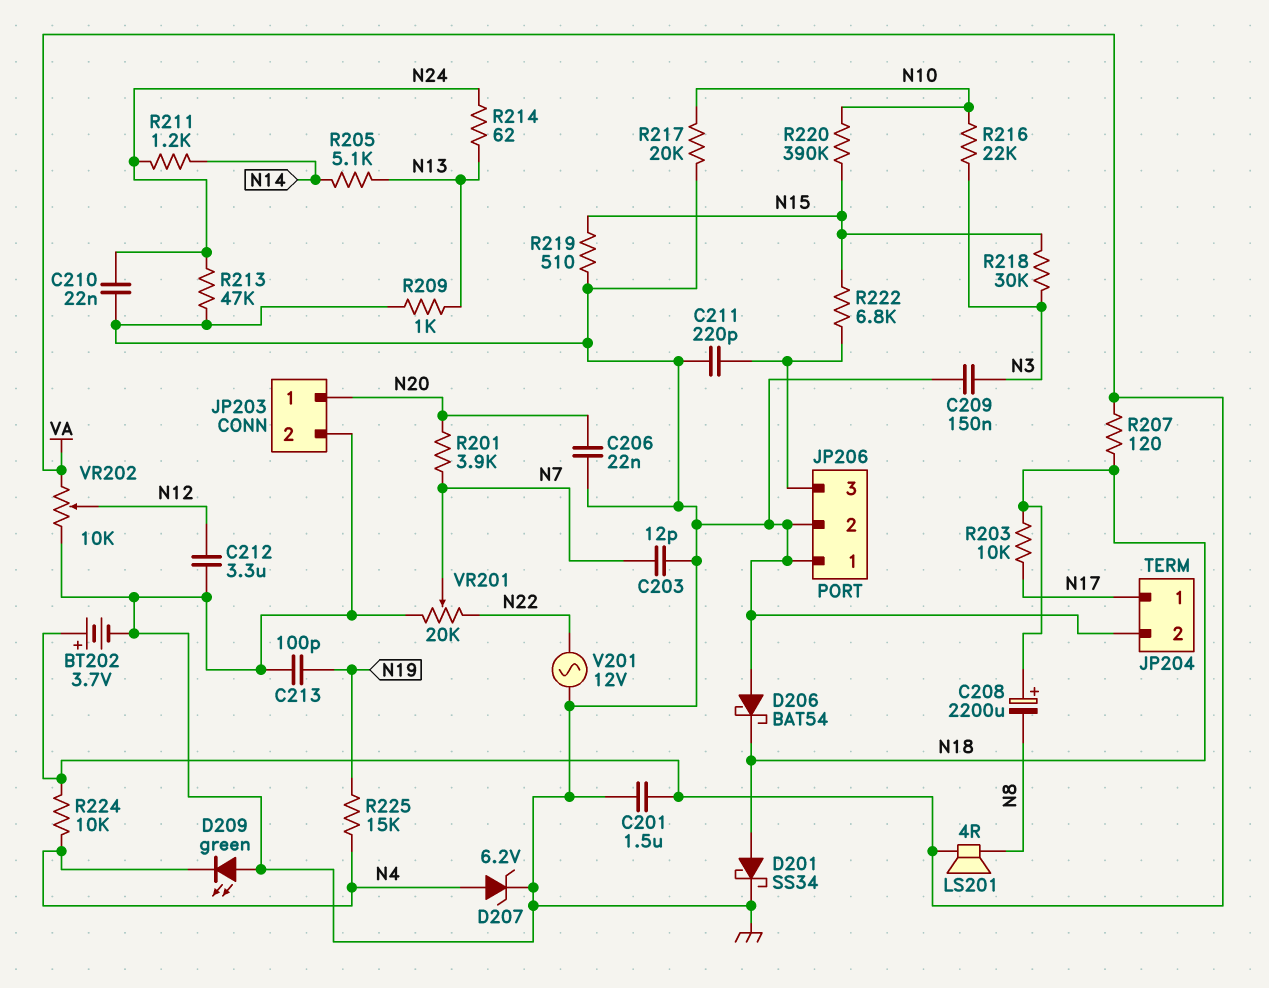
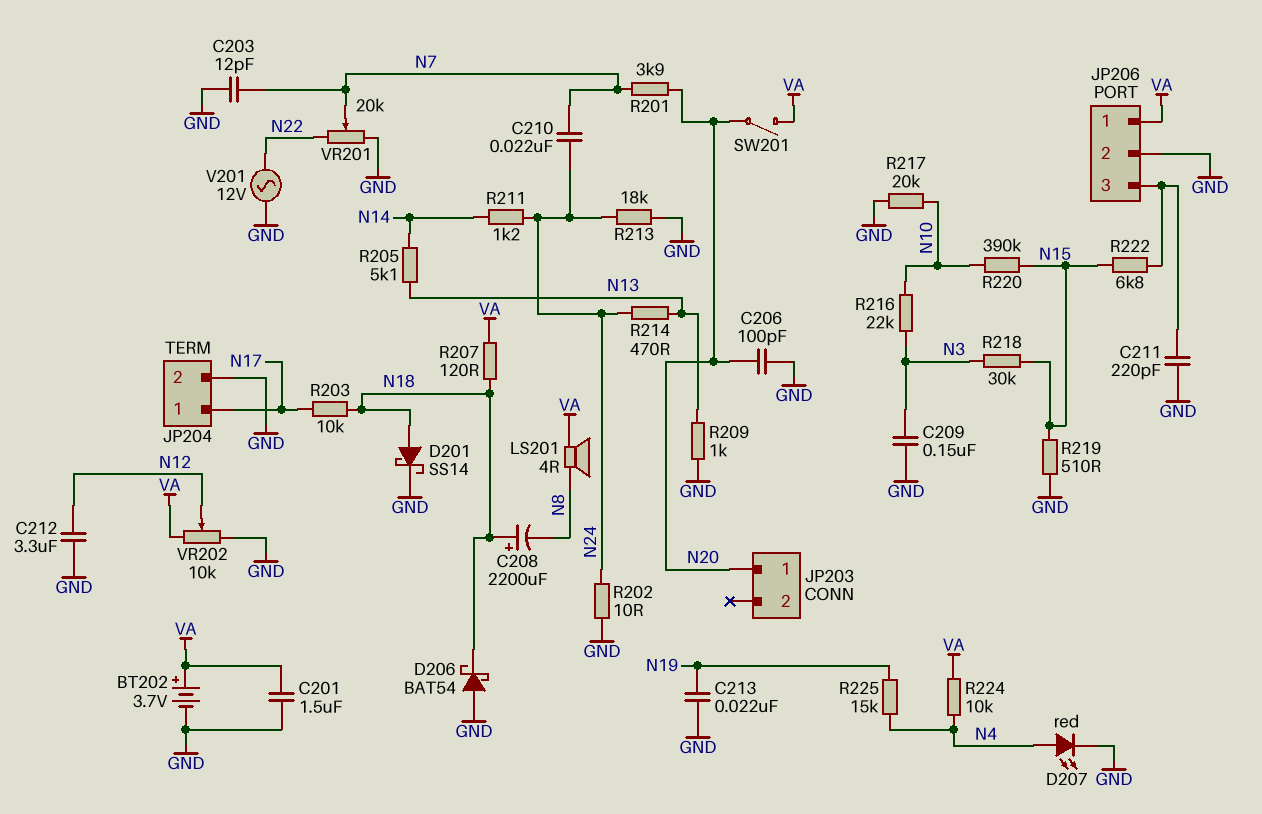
C206: 22nF (GND, N20) -> 100pF (GND, N20)
C210: 22nF (GND, N24) -> 22nF (N7, N24)
C213: 100pF (GND, N19) -> 22nF (GND, N19)
D201: schottky SS34 (A N18, K GND) -> schottky SS14 (A N18, K GND)
D207: zener 6.2V (A N4, K GND) -> LED red (A N4, K GND)
D209: LED green (A GND, K N4) -> none
JP203 pin 2: GND -> none
JP206 pin 1: GND -> VA
R202: none -> 10 (GND, N24)
R213: 47k (GND, N24) -> 18k (GND, N24)
R214: 62 (N13, N24) -> 470 (N13, N24)
SW201: none -> switch (N20, VA)

